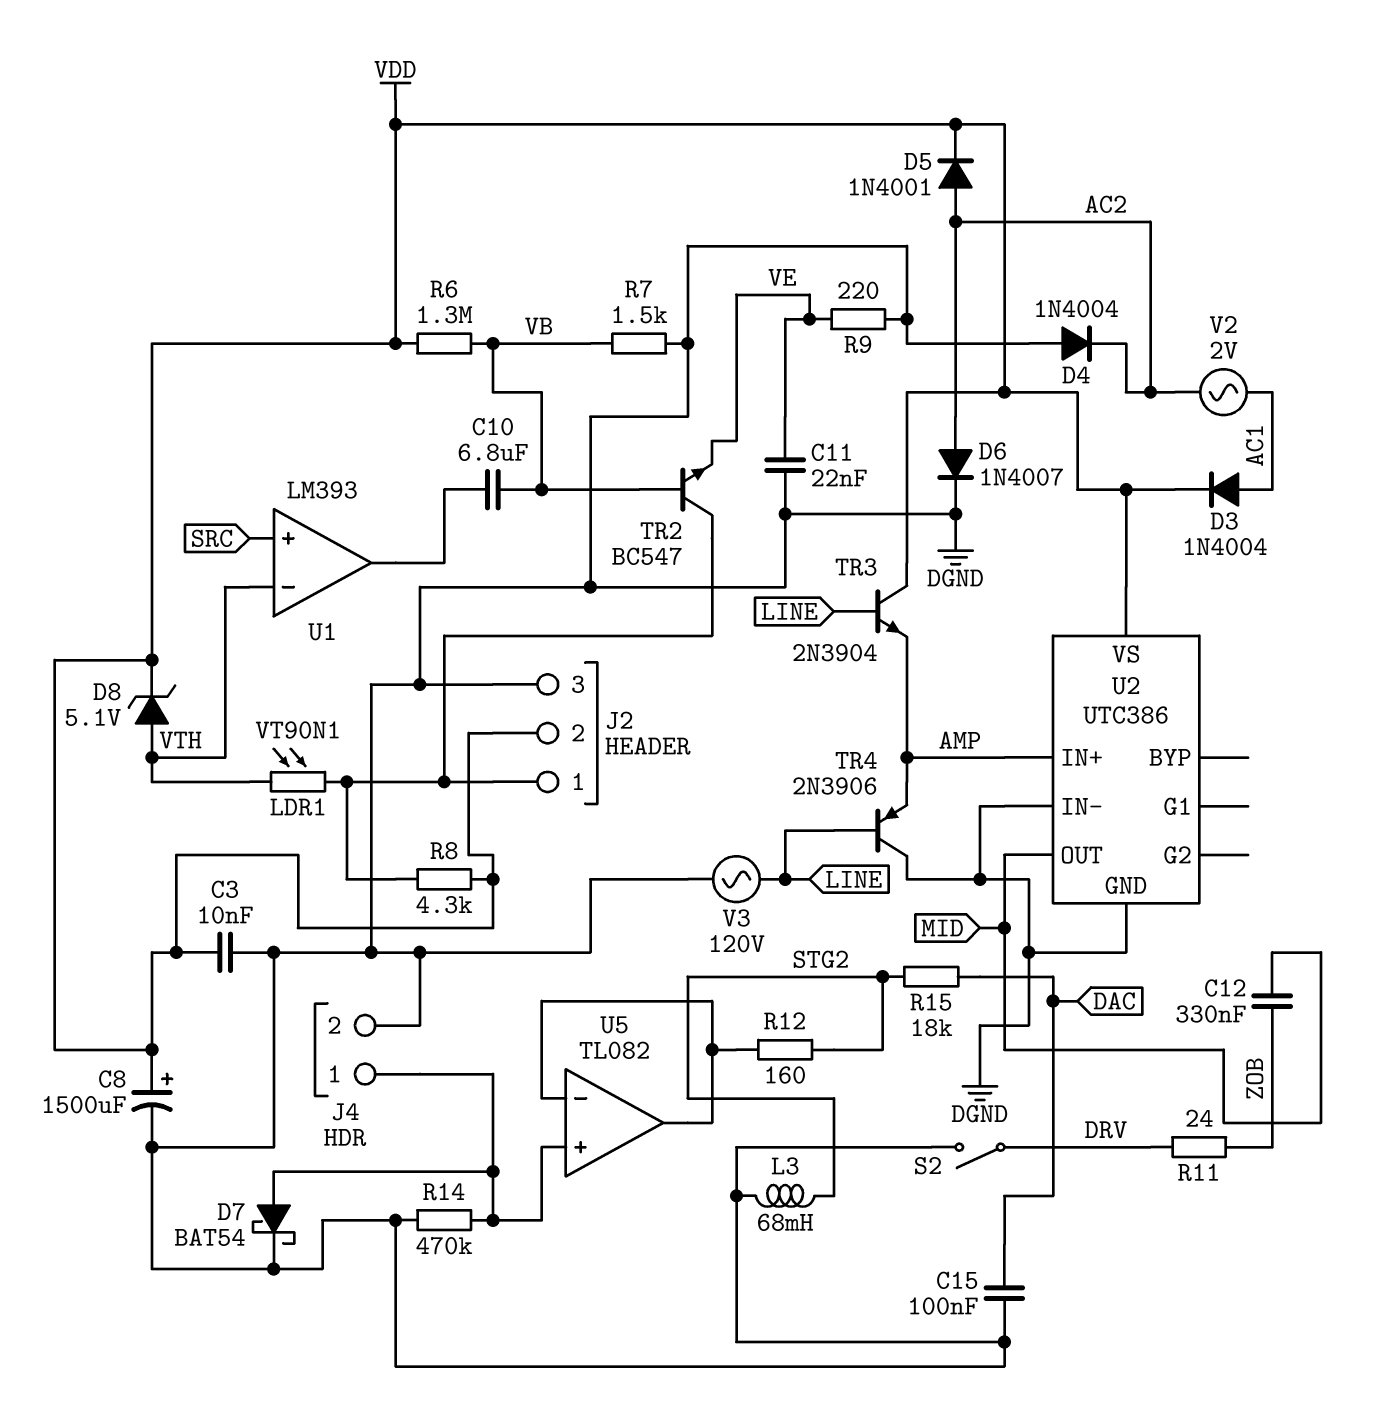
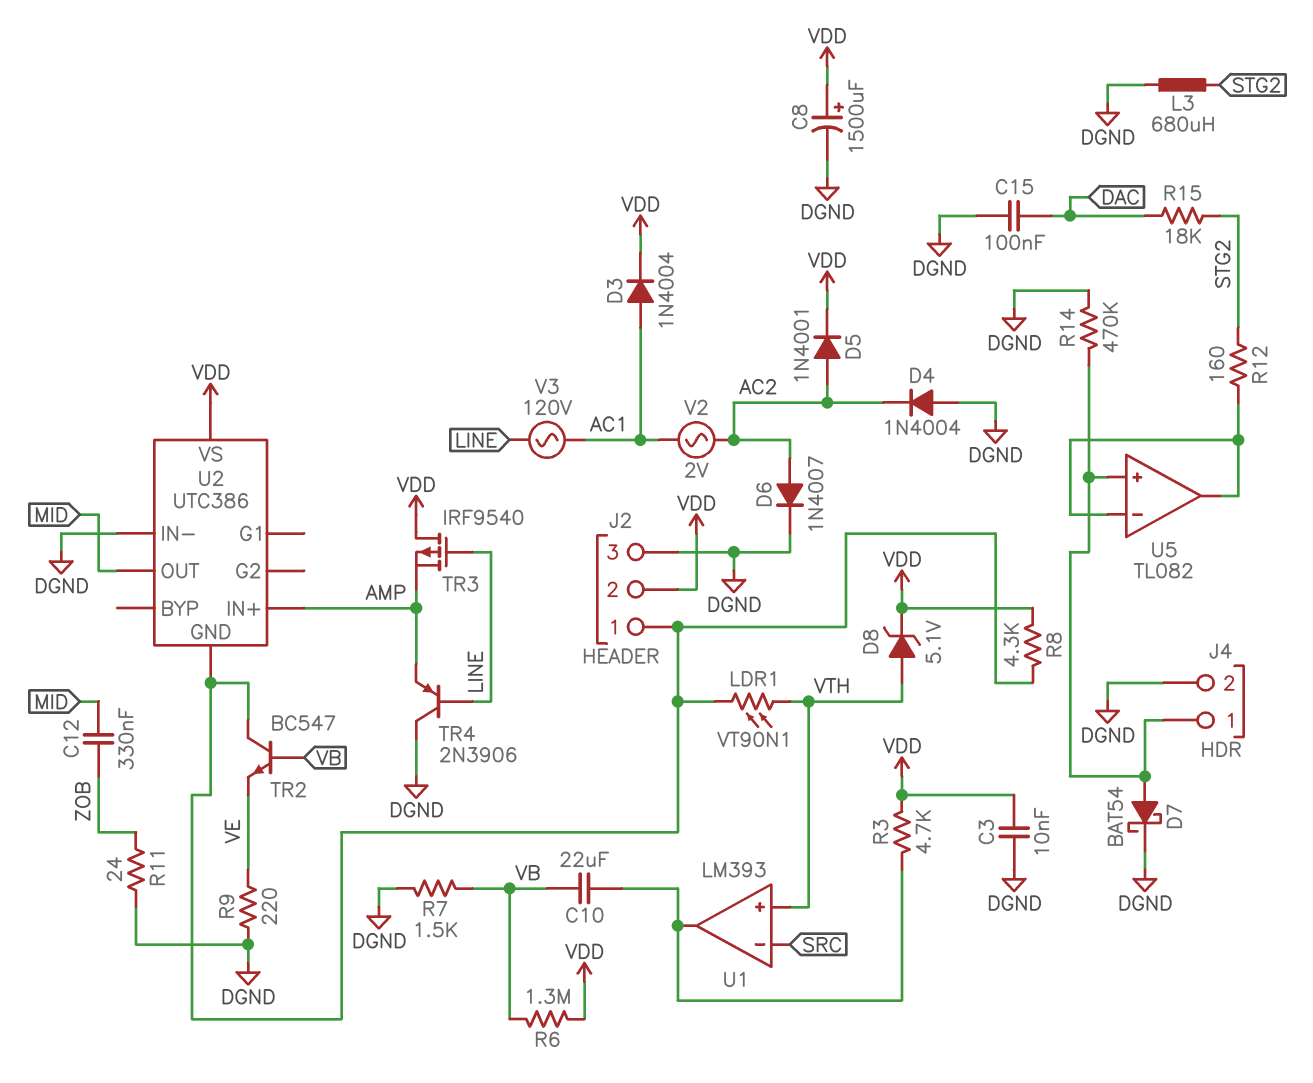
C10: 6.8uF (U1/out, VB) -> 22uF (U1/out, VB)
C11: 22nF (DGND, VE) -> none
L3: 68mH (DGND, STG2) -> 680uH (DGND, STG2)
R3: none -> 4.7k (U1/out, VDD)
R11: 24 (DRV, ZOB) -> 24 (DGND, ZOB)
S2: switch (DGND, DRV) -> none
TR3: NPN 2N3904 (B LINE, C VDD, E AMP) -> PMOS IRF9540 (G LINE, D VDD, S AMP)
U1 pin in+: SRC -> VTH
U1 pin in-: VTH -> SRC
U2 pin GND: DGND -> J2/1
V3: AC 120V (DGND, LINE) -> AC 120V (AC1, LINE)

